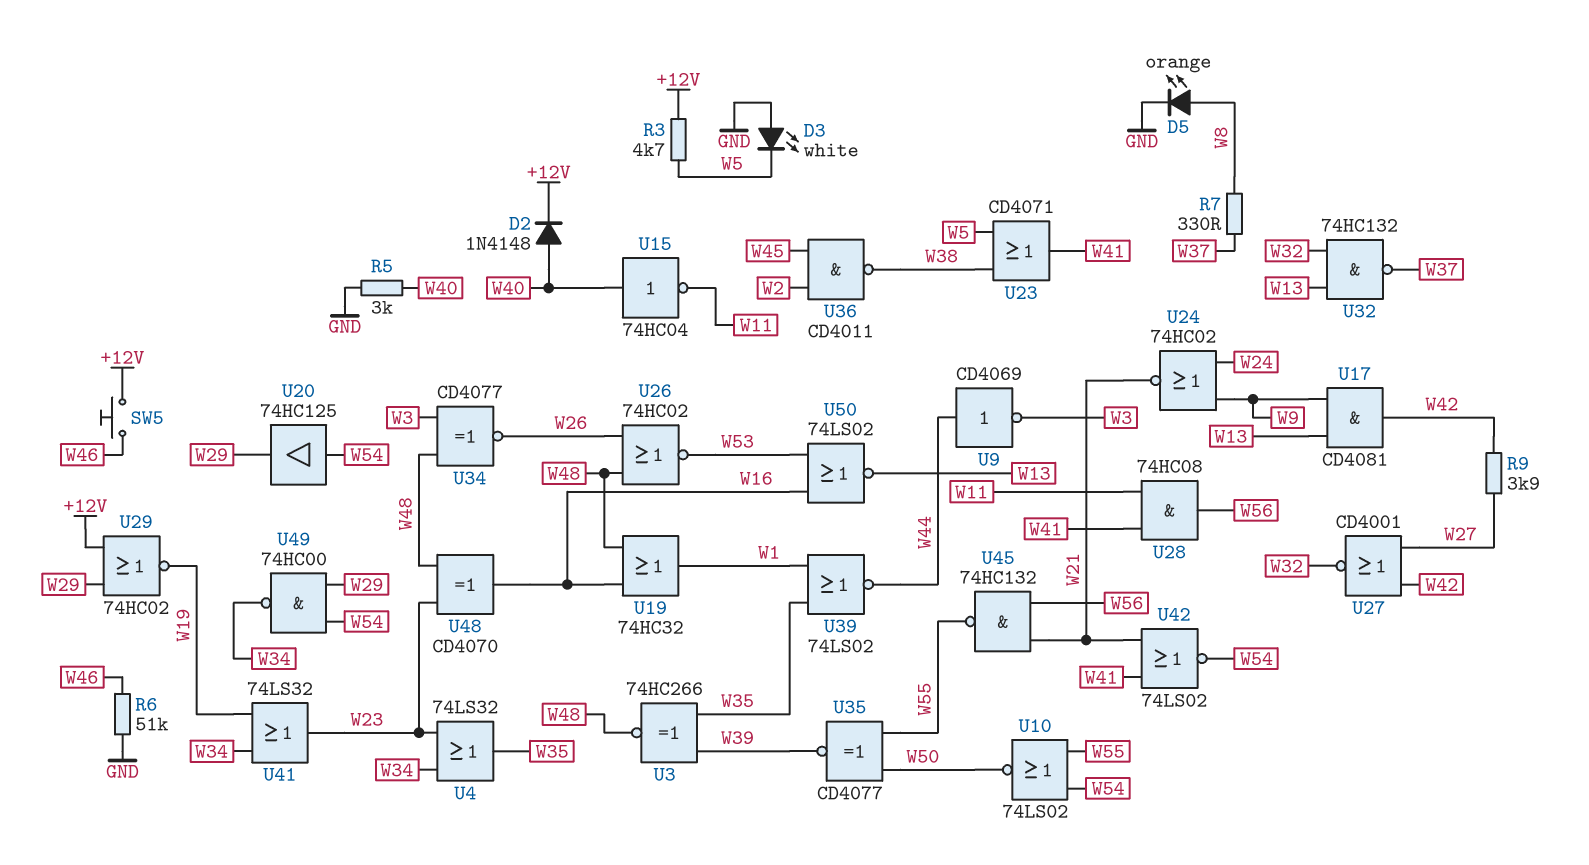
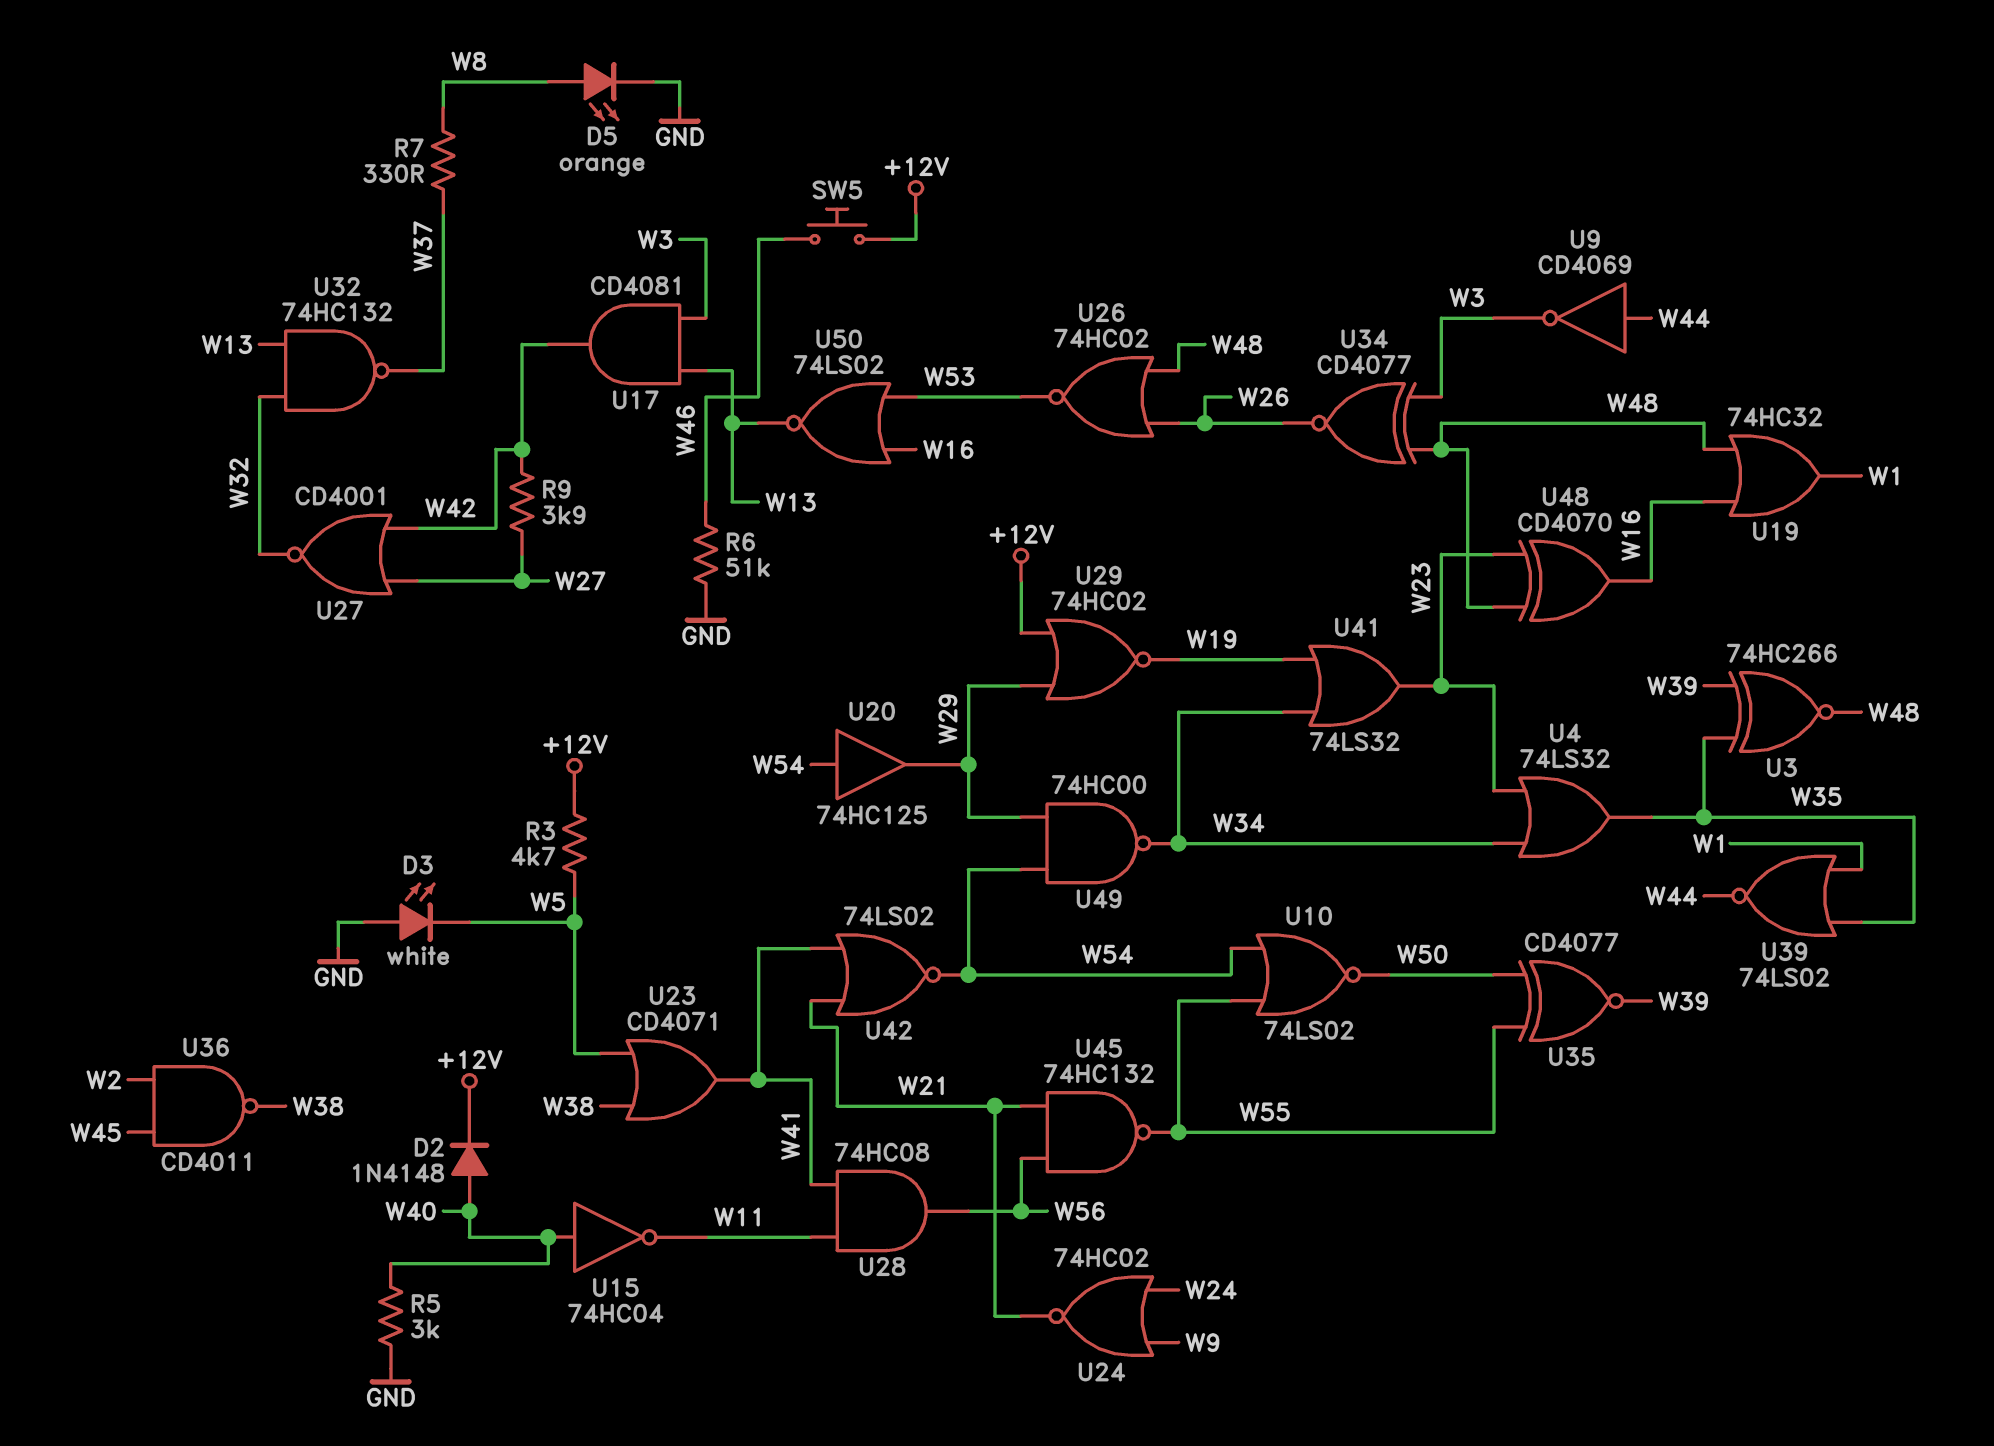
U17: AND CD4081 (in W9, in W13, out W42) -> AND CD4081 (in W3, in W13, out W42)

